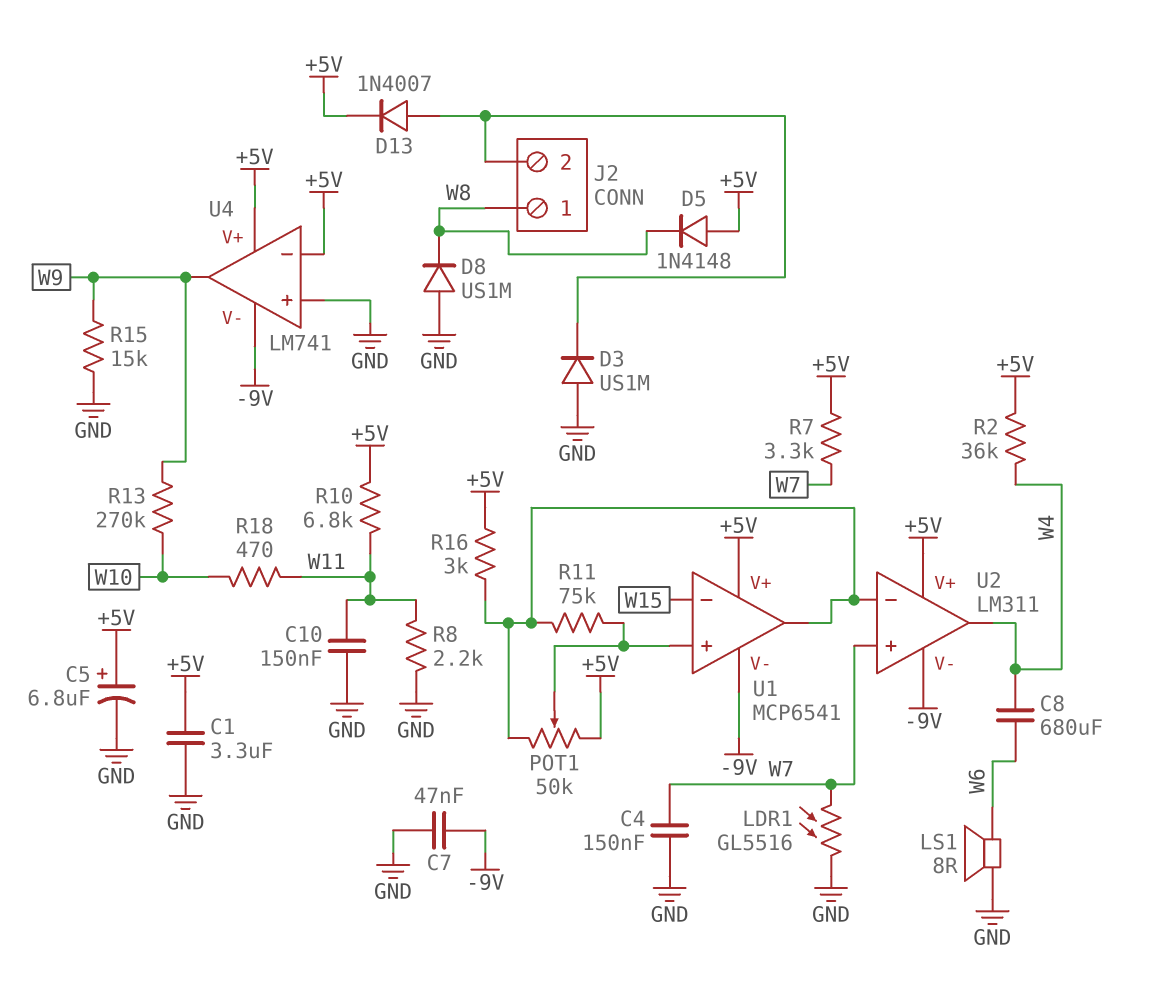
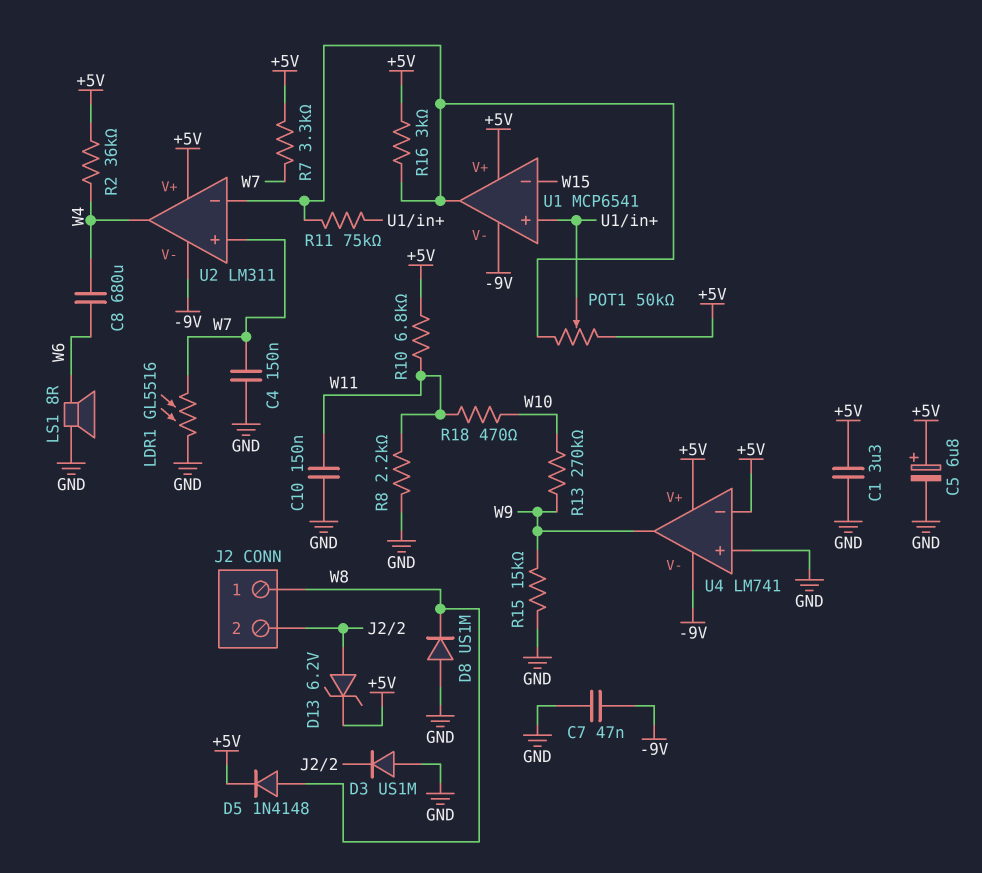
D5: diode 1N4148 (A +5V, K W8) -> diode 1N4148 (A W8, K +5V)
D13: diode 1N4007 (A J2/2, K +5V) -> zener 6.2V (A J2/2, K +5V)

